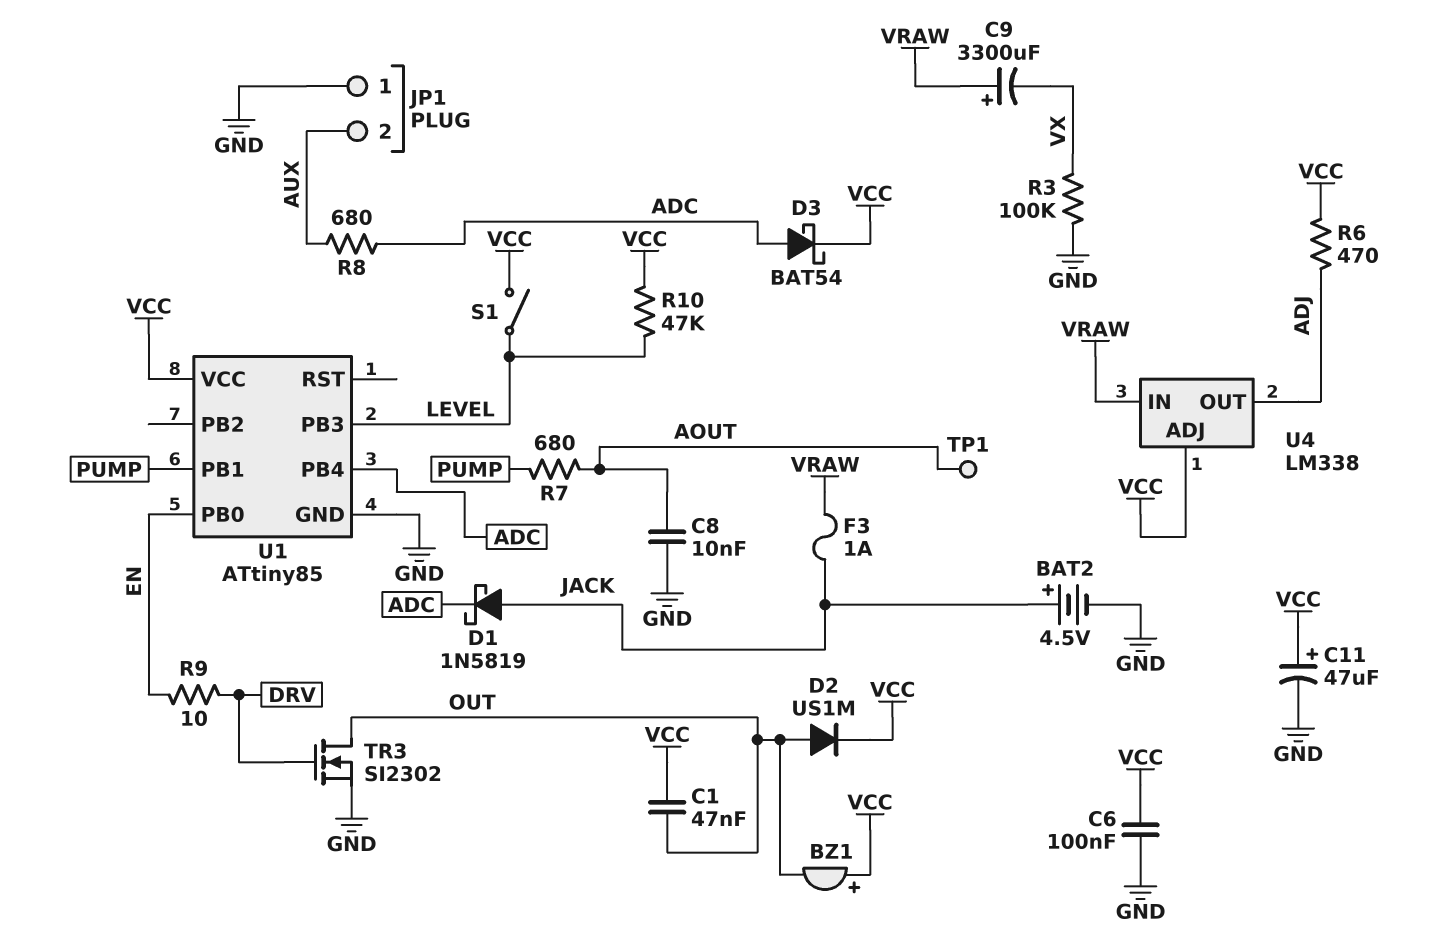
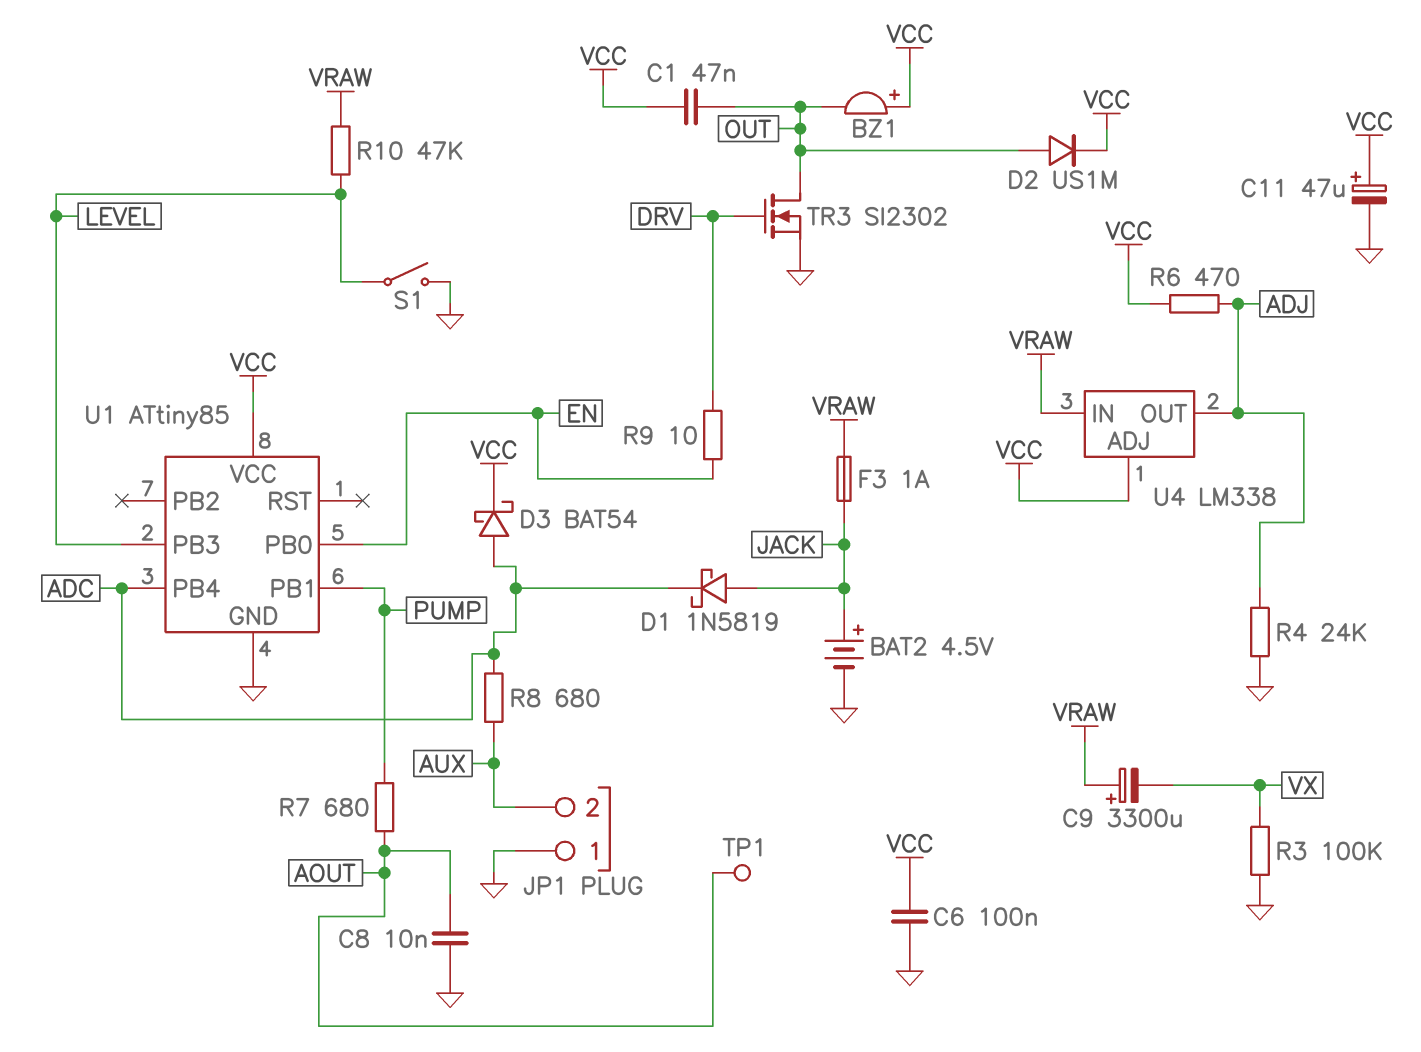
R4: none -> 24k (ADJ, GND)
R10: 47k (LEVEL, VCC) -> 47k (LEVEL, VRAW)
S1: switch (LEVEL, VCC) -> switch (GND, LEVEL)

